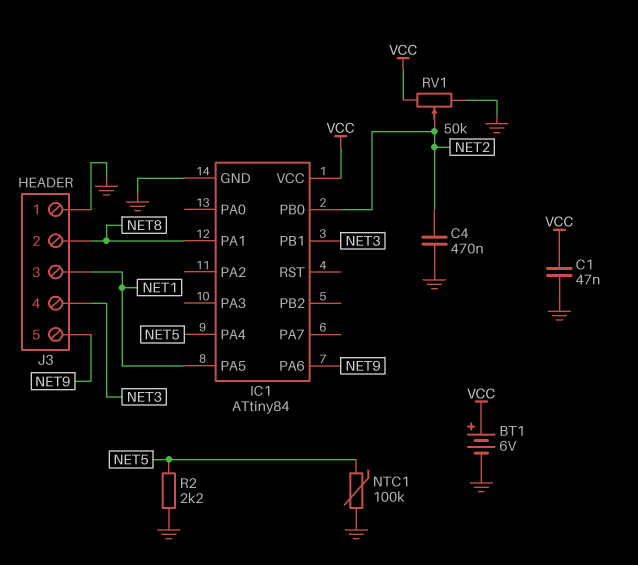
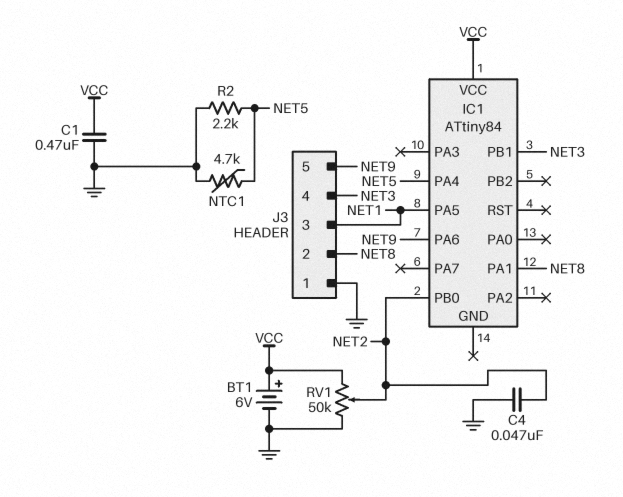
C1: 47nF (GND, VCC) -> 470nF (GND, VCC)
C4: 470nF (GND, NET2) -> 47nF (GND, NET2)
IC1 pin GND: GND -> none
NTC1: 100k (GND, NET5) -> 4.7k (GND, NET5)

